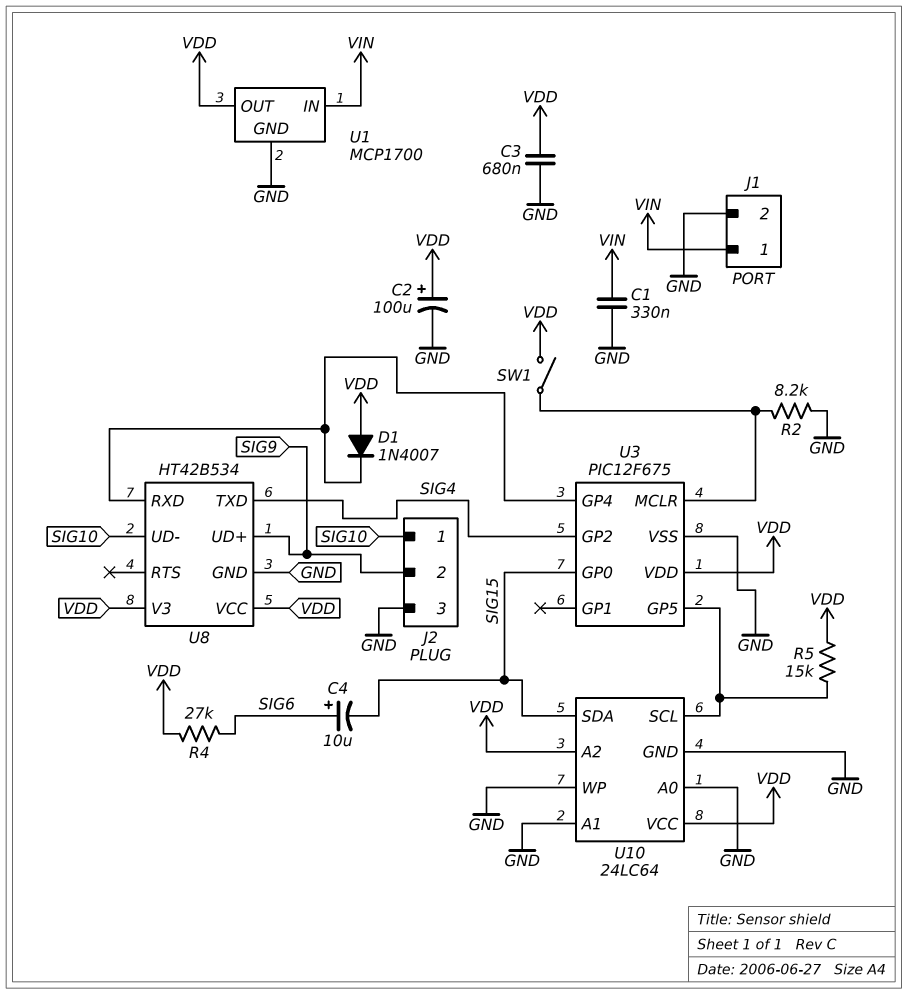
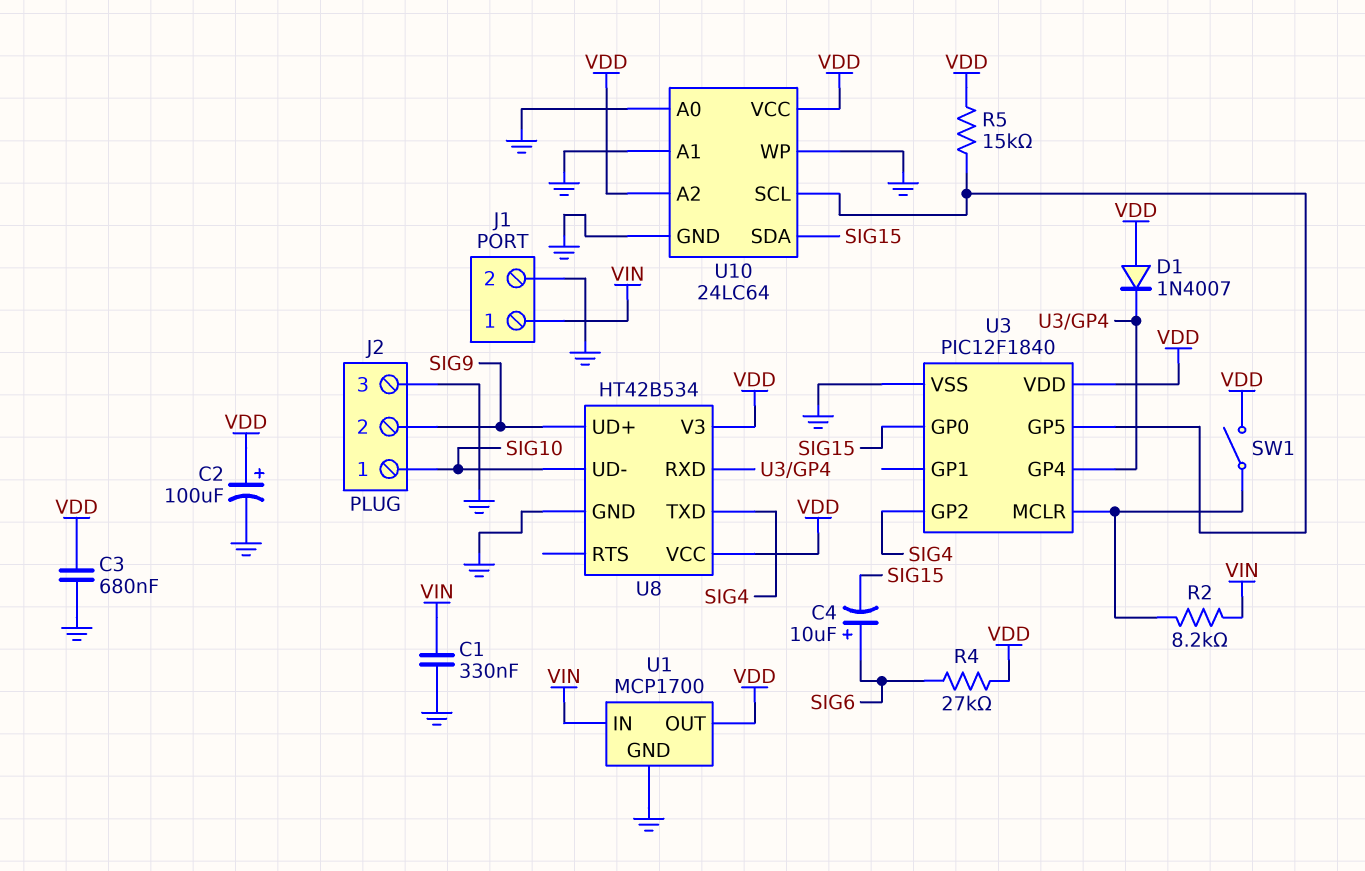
R2: 8.2k (GND, U3/MCLR) -> 8.2k (U3/MCLR, VIN)
U3: PIC12F675 -> PIC12F1840

